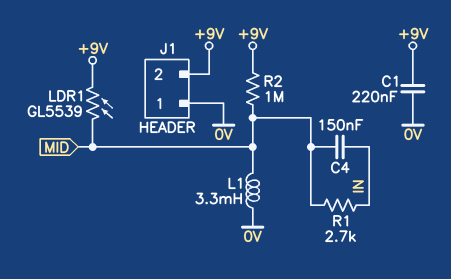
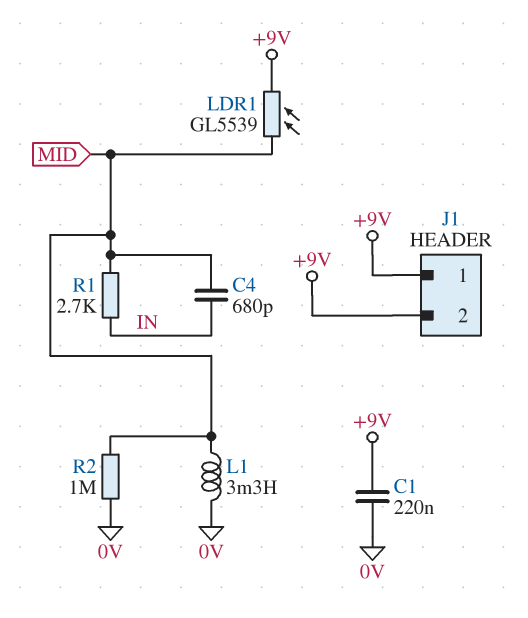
C4: 150nF (IN, MID) -> 680pF (IN, MID)
J1 pin 1: 0V -> +9V
R2: 1M (+9V, MID) -> 1M (0V, MID)

